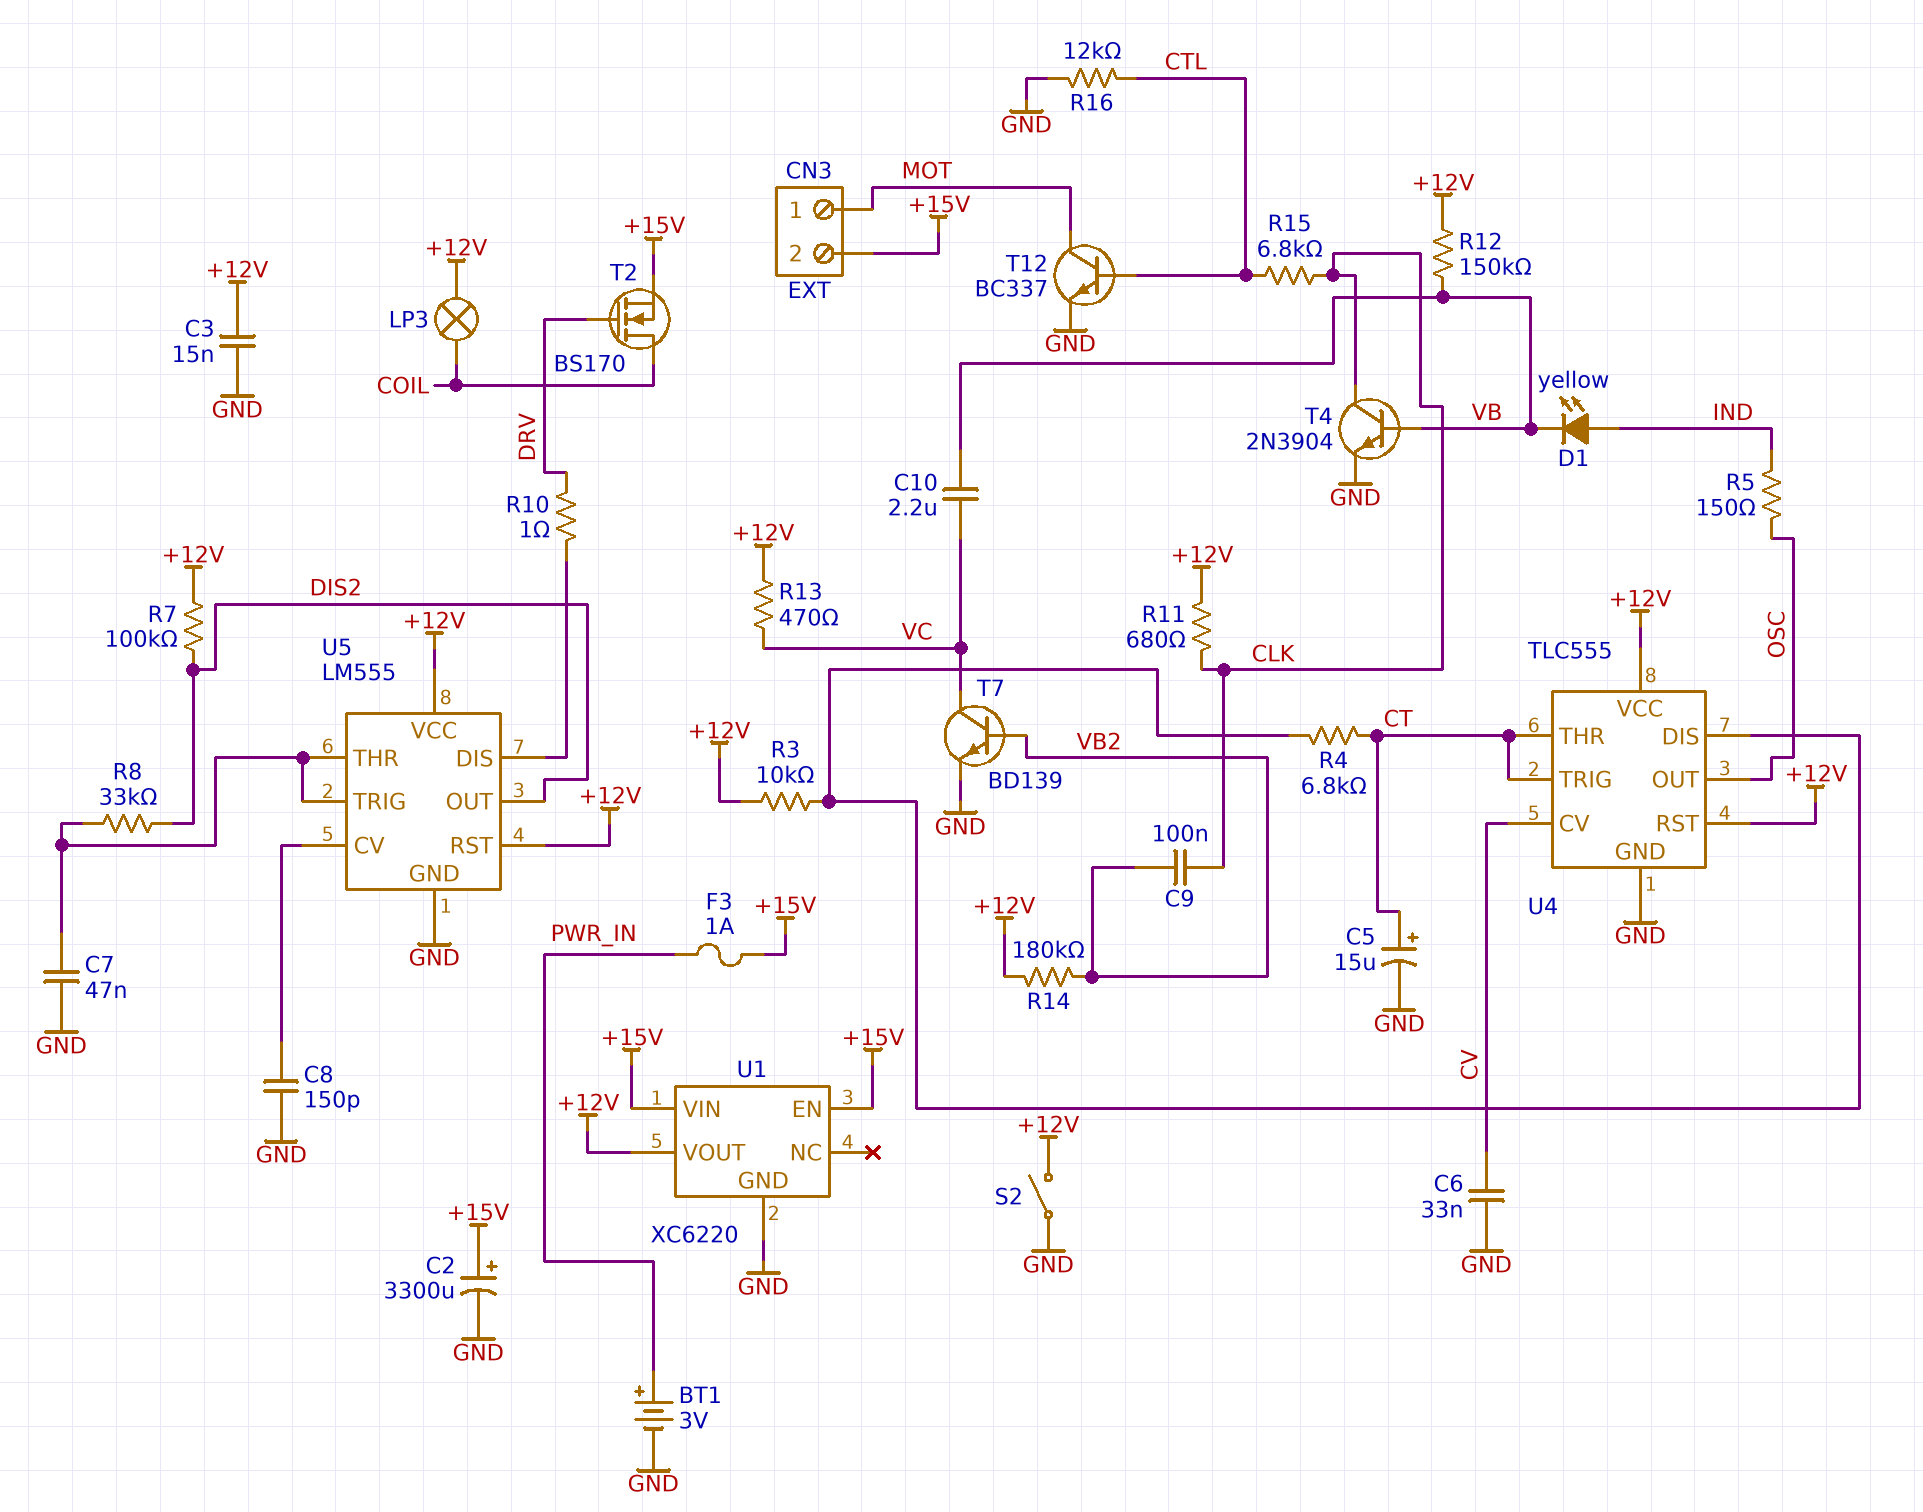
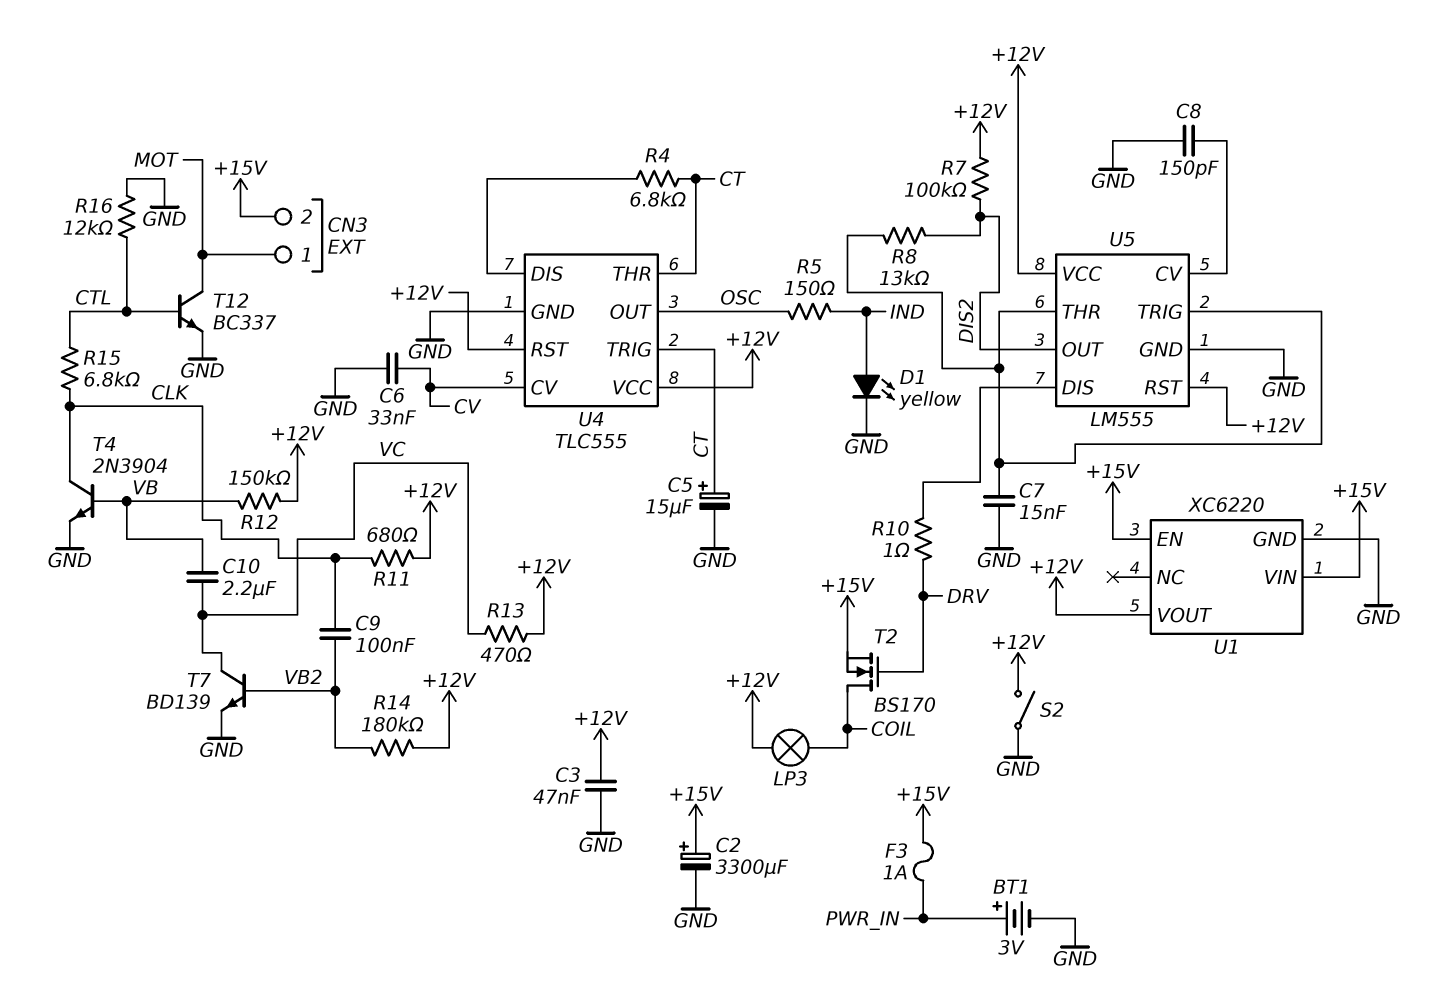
C3: 15nF (+12V, GND) -> 47nF (+12V, GND)
C7: 47nF (GND, U5/THR) -> 15nF (GND, U5/THR)
D1: LED yellow (A IND, K VB) -> LED yellow (A IND, K GND)
R3: 10k (+12V, U4/DIS) -> none
R8: 33k (DIS2, U5/THR) -> 13k (DIS2, U5/THR)

